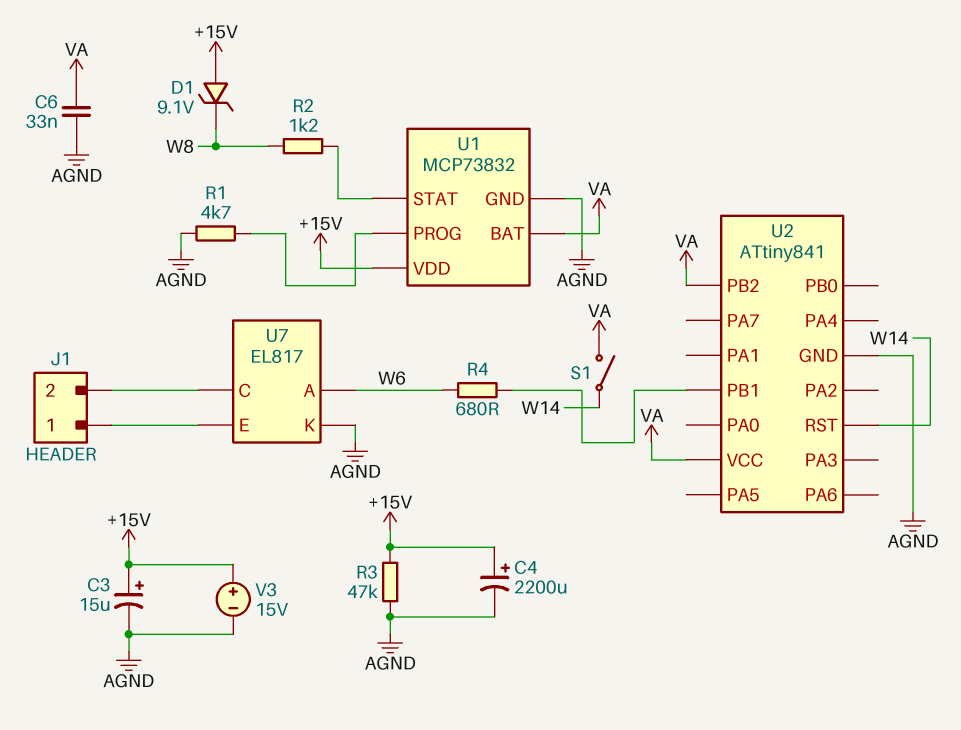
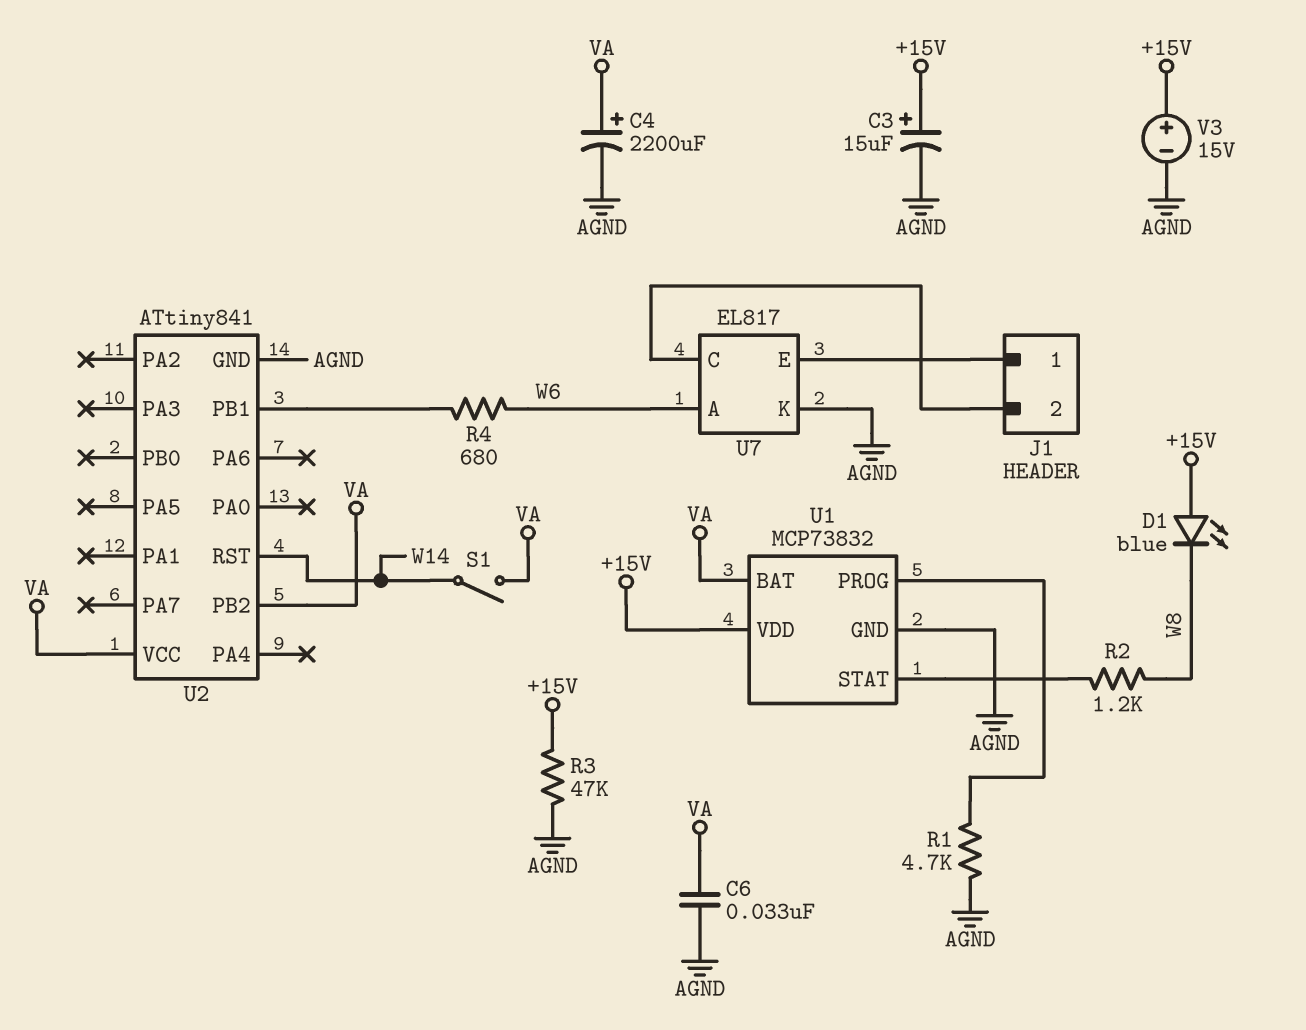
C4: 2200uF (plus +15V, minus AGND) -> 2200uF (plus VA, minus AGND)
D1: zener 9.1V (A +15V, K W8) -> LED blue (A +15V, K W8)

